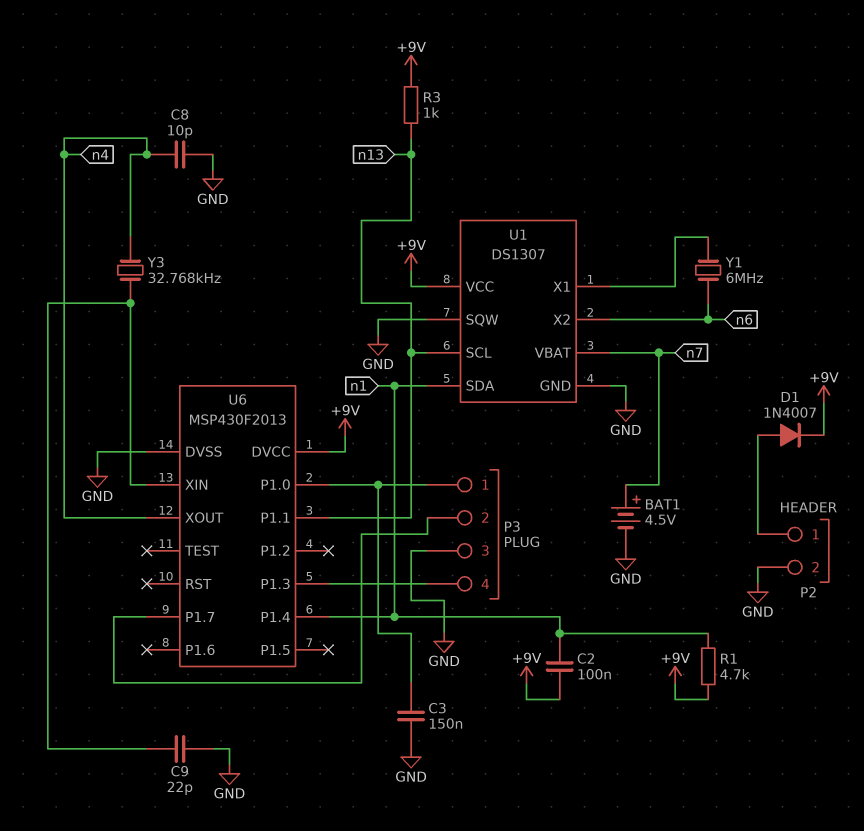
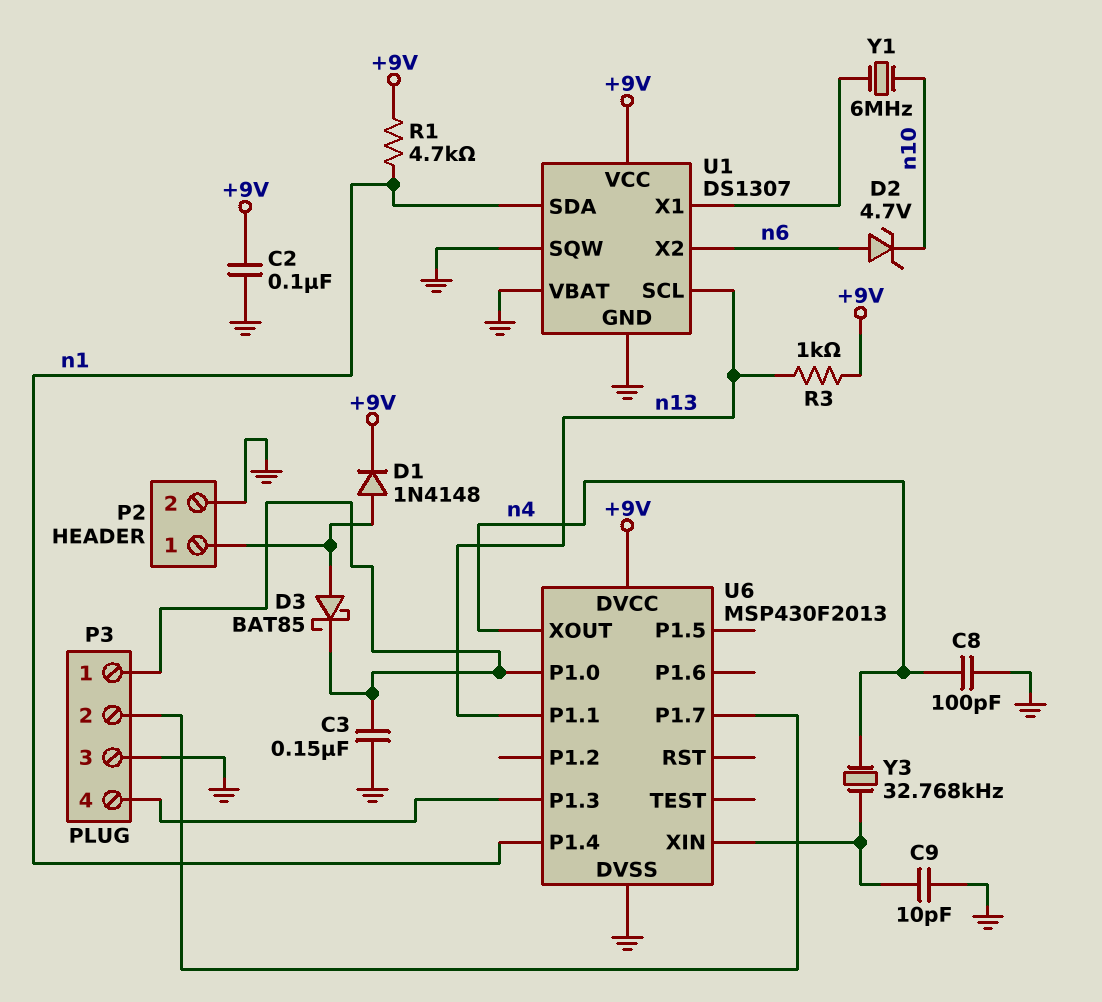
BAT1: 4.5V (plus n7, minus GND) -> none
C2: 100nF (+9V, n1) -> 100nF (+9V, GND)
C8: 10pF (GND, n4) -> 100pF (GND, n4)
C9: 22pF (GND, U6/XIN) -> 10pF (GND, U6/XIN)
D1: diode 1N4007 (A P2/1, K +9V) -> diode 1N4148 (A P2/1, K +9V)
D2: none -> zener 4.7V (A n6, K n10)
D3: none -> schottky BAT85 (A P2/1, K P3/1)
U1 pin VBAT: n7 -> GND
Y1: 6MHz (U1/X1, n6) -> 6MHz (U1/X1, n10)

